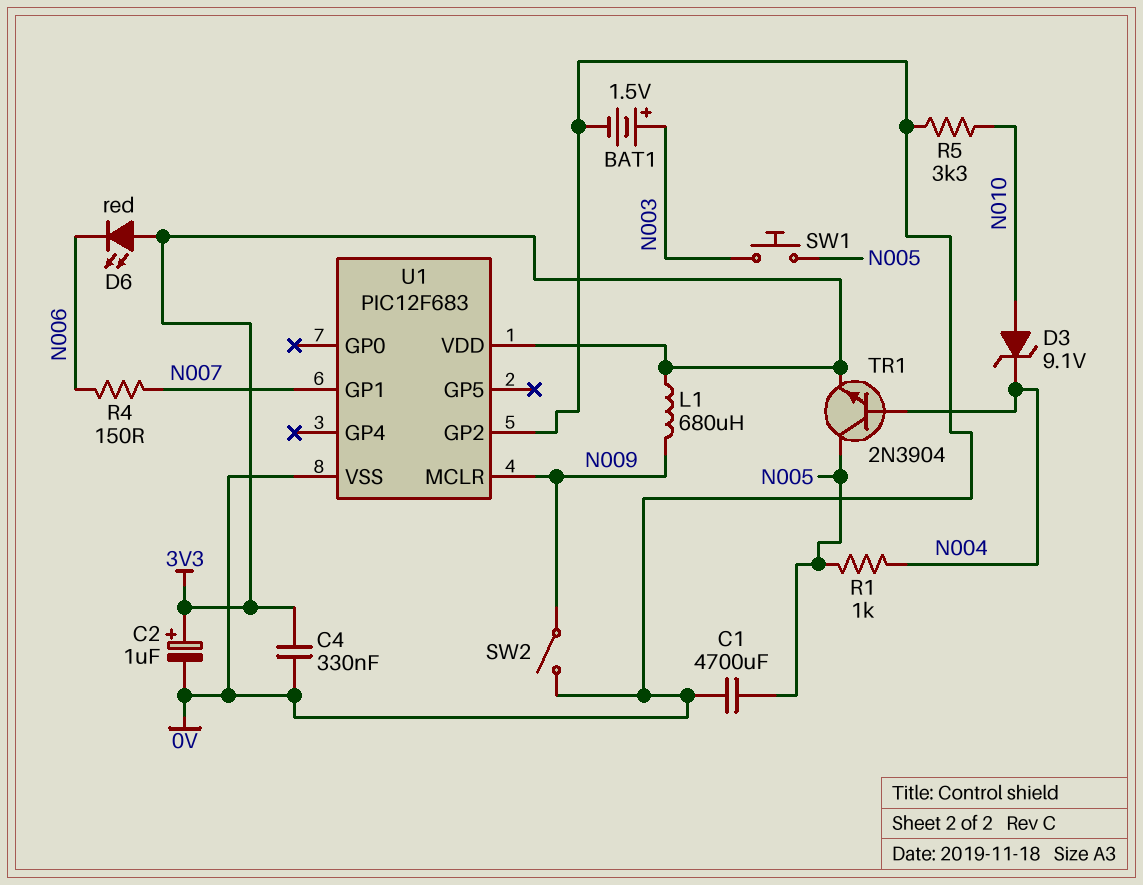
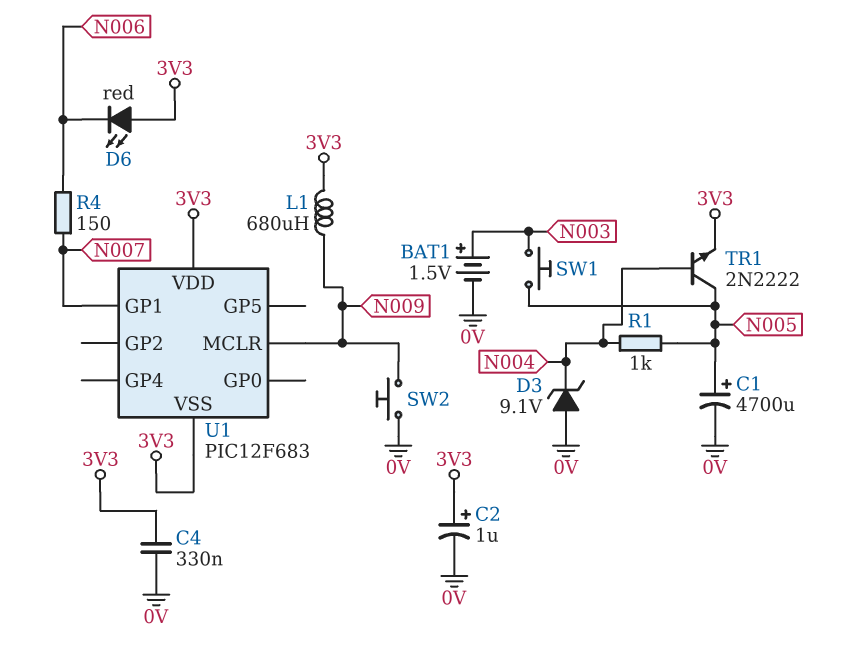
C1: 4700uF (0V, N005) -> 4700uF (plus N005, minus 0V)
D3: zener 9.1V (A N010, K N004) -> zener 9.1V (A 0V, K N004)
R5: 3.3k (0V, N010) -> none
SW2: switch (0V, N009) -> button (0V, N009)
TR1: NPN 2N3904 (B N004, C N005, E 3V3) -> NPN 2N2222 (B N004, C N005, E 3V3)
U1 pin GP2: 0V -> none
U1 pin VSS: 0V -> 3V3

